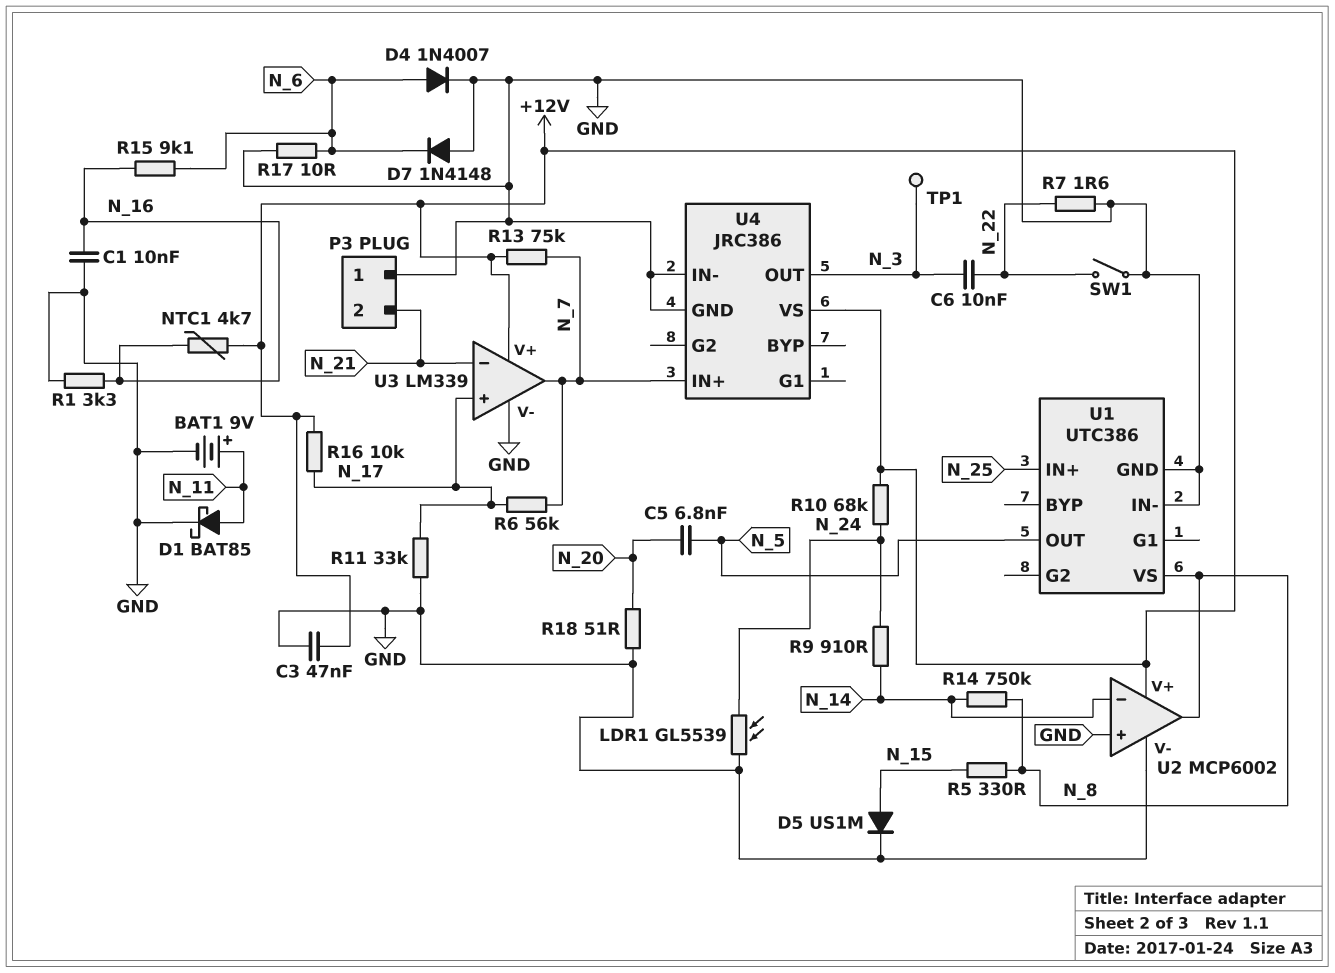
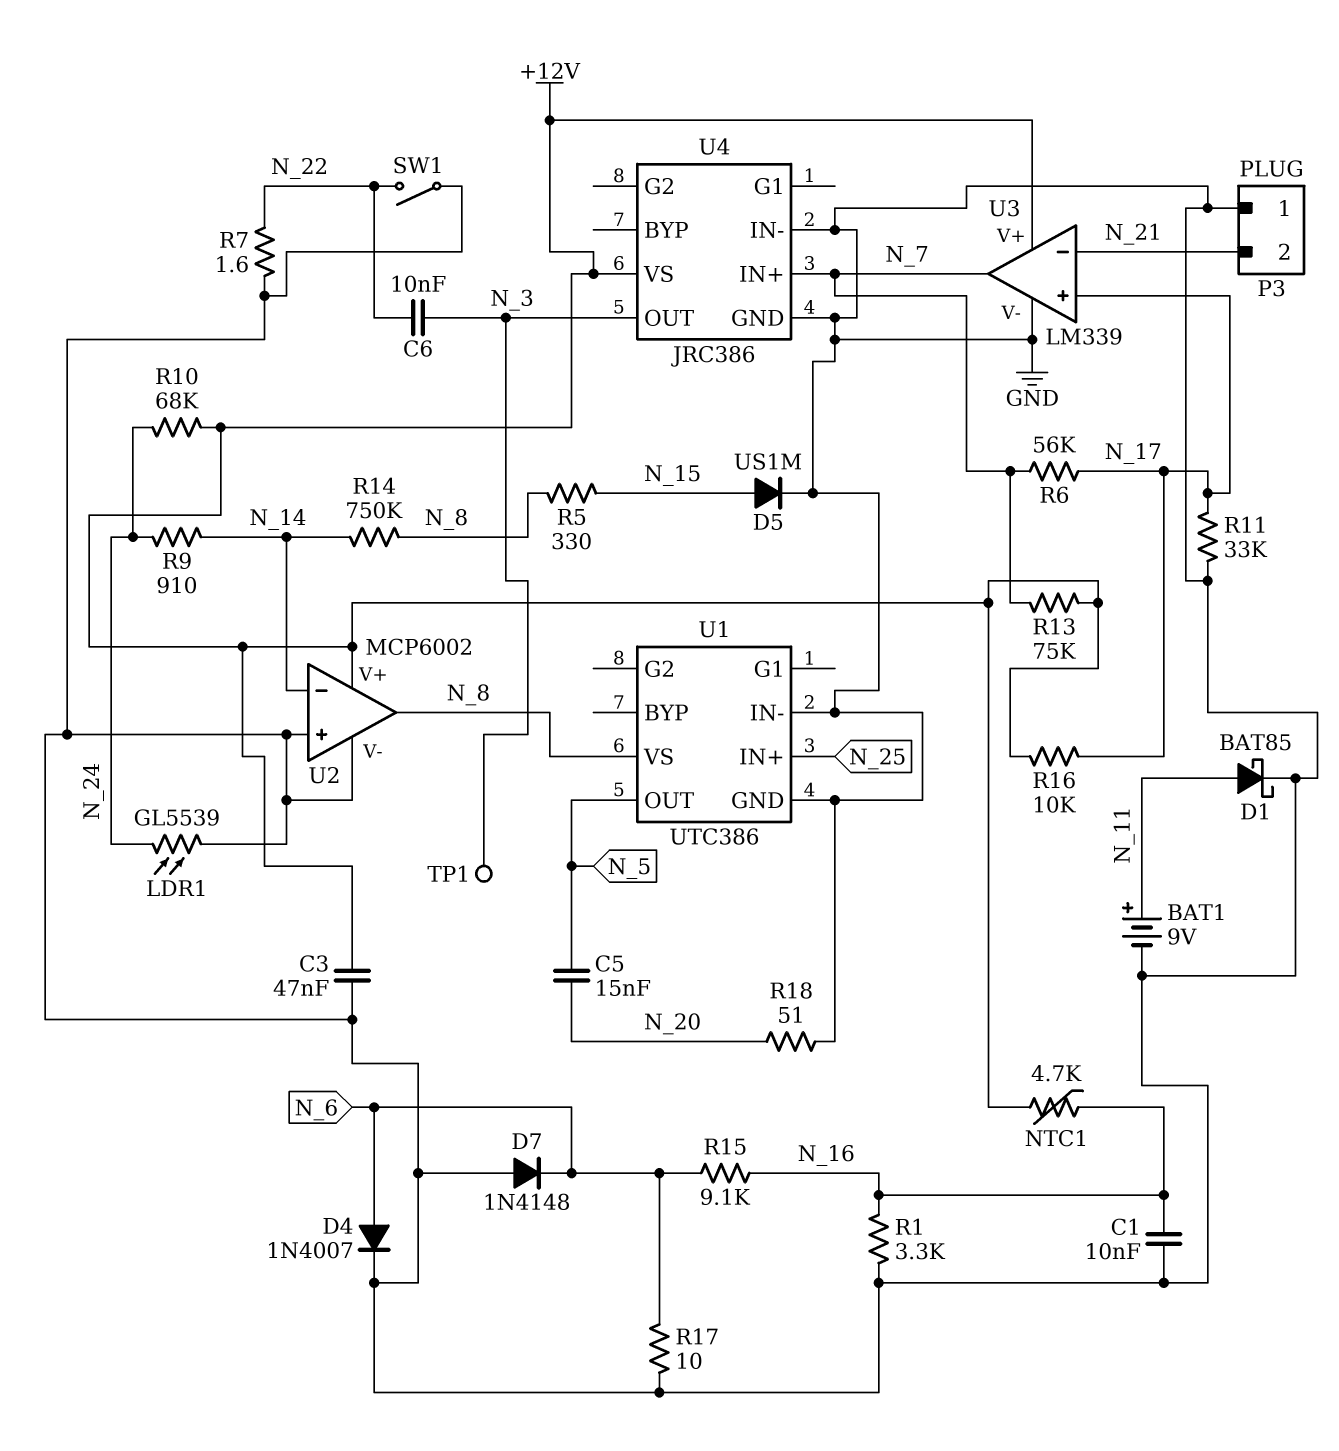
C5: 6.8nF (N_5, N_20) -> 15nF (N_5, N_20)

